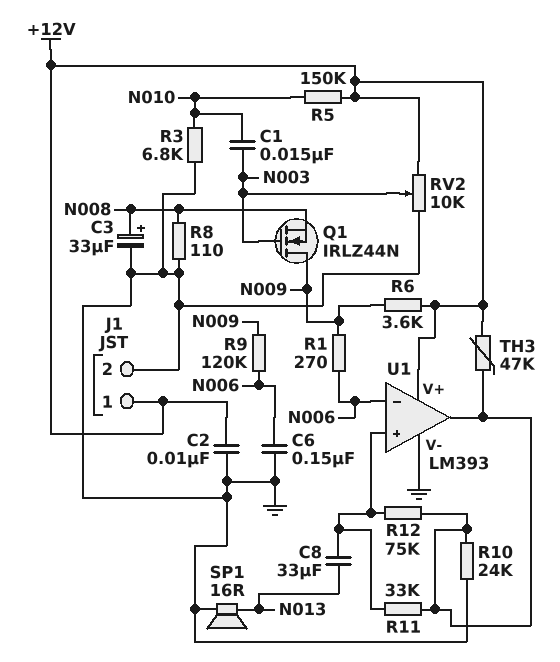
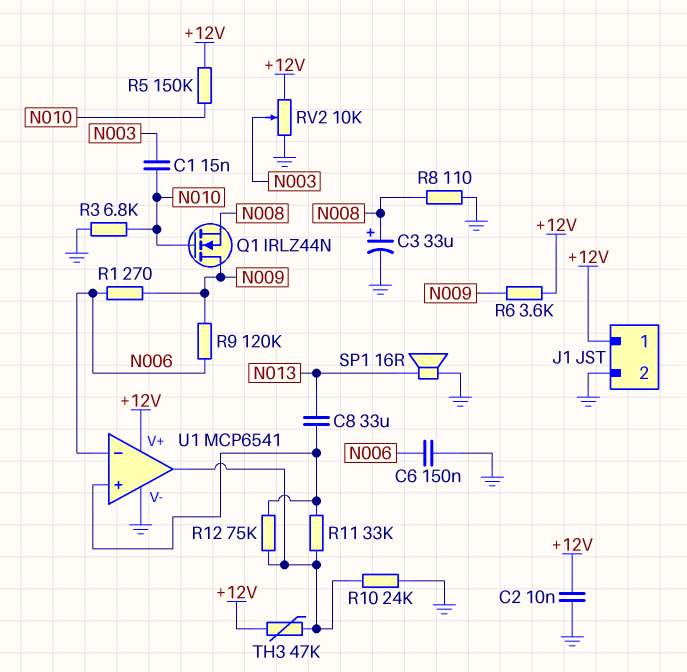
Q1: NMOS IRLZ44N (G N003, D N009, S N008) -> NMOS IRLZ44N (G N010, D N009, S N008)
U1: LM393 -> MCP6541

